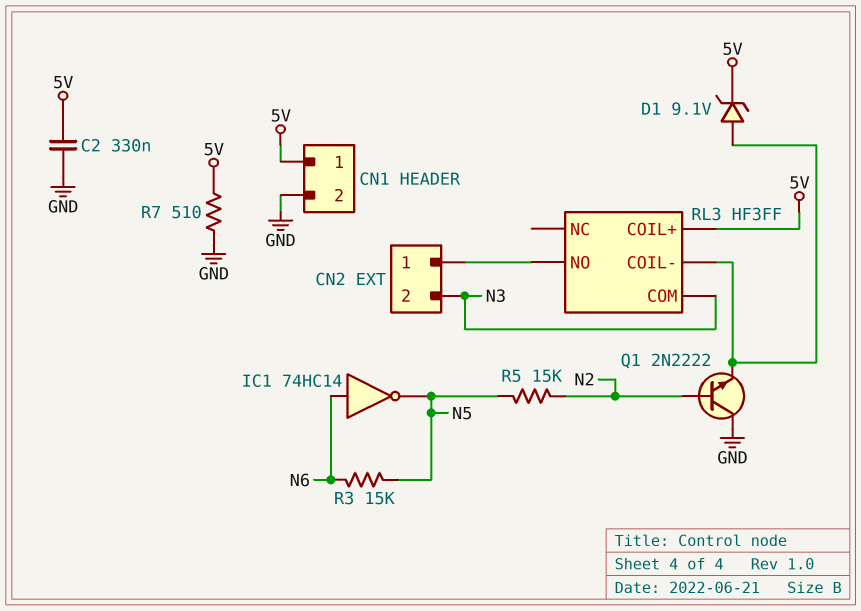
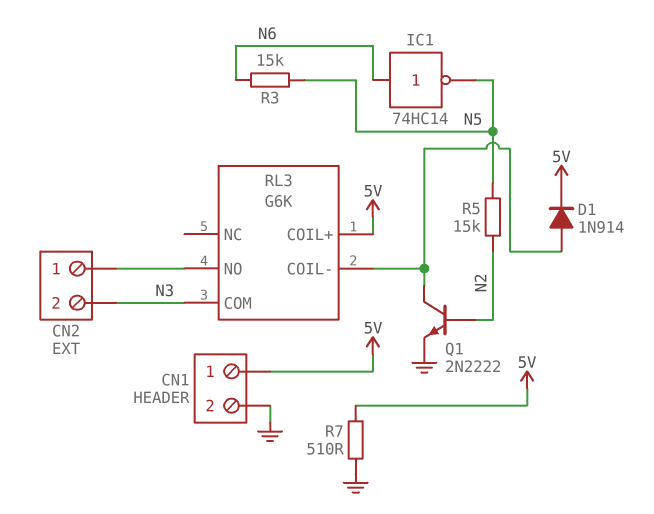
C2: 330nF (5V, GND) -> none
D1: zener 9.1V (A RL3/COIL-, K 5V) -> diode 1N914 (A RL3/COIL-, K 5V)
Q1: NPN 2N2222 (B N2, C GND, E RL3/COIL-) -> NPN 2N2222 (B N2, C RL3/COIL-, E GND)
RL3: HF3FF -> G6K

